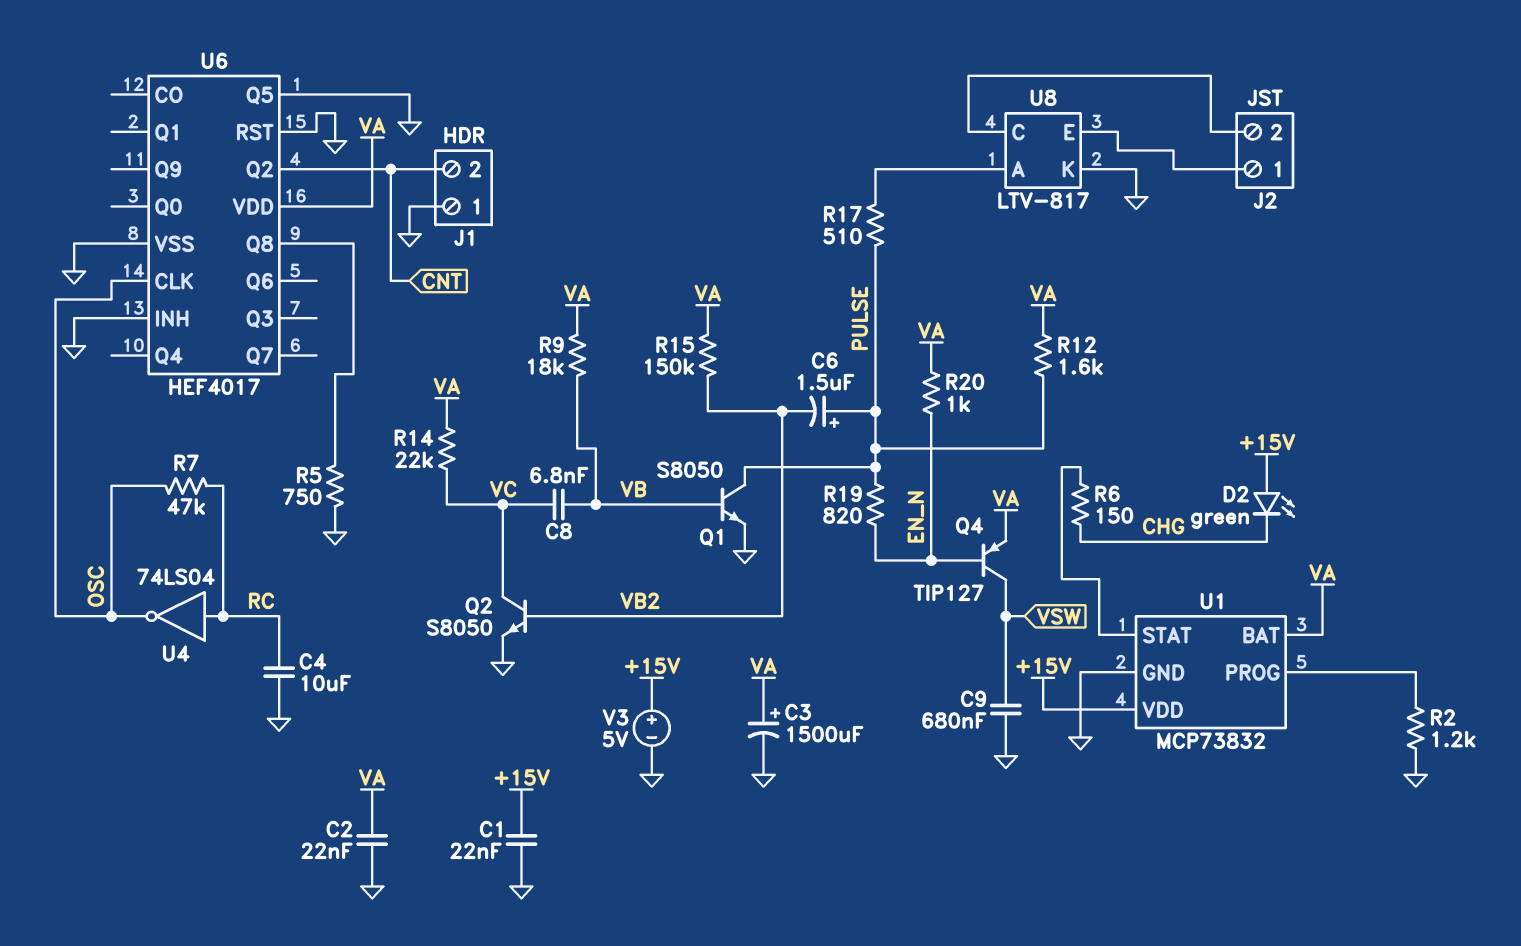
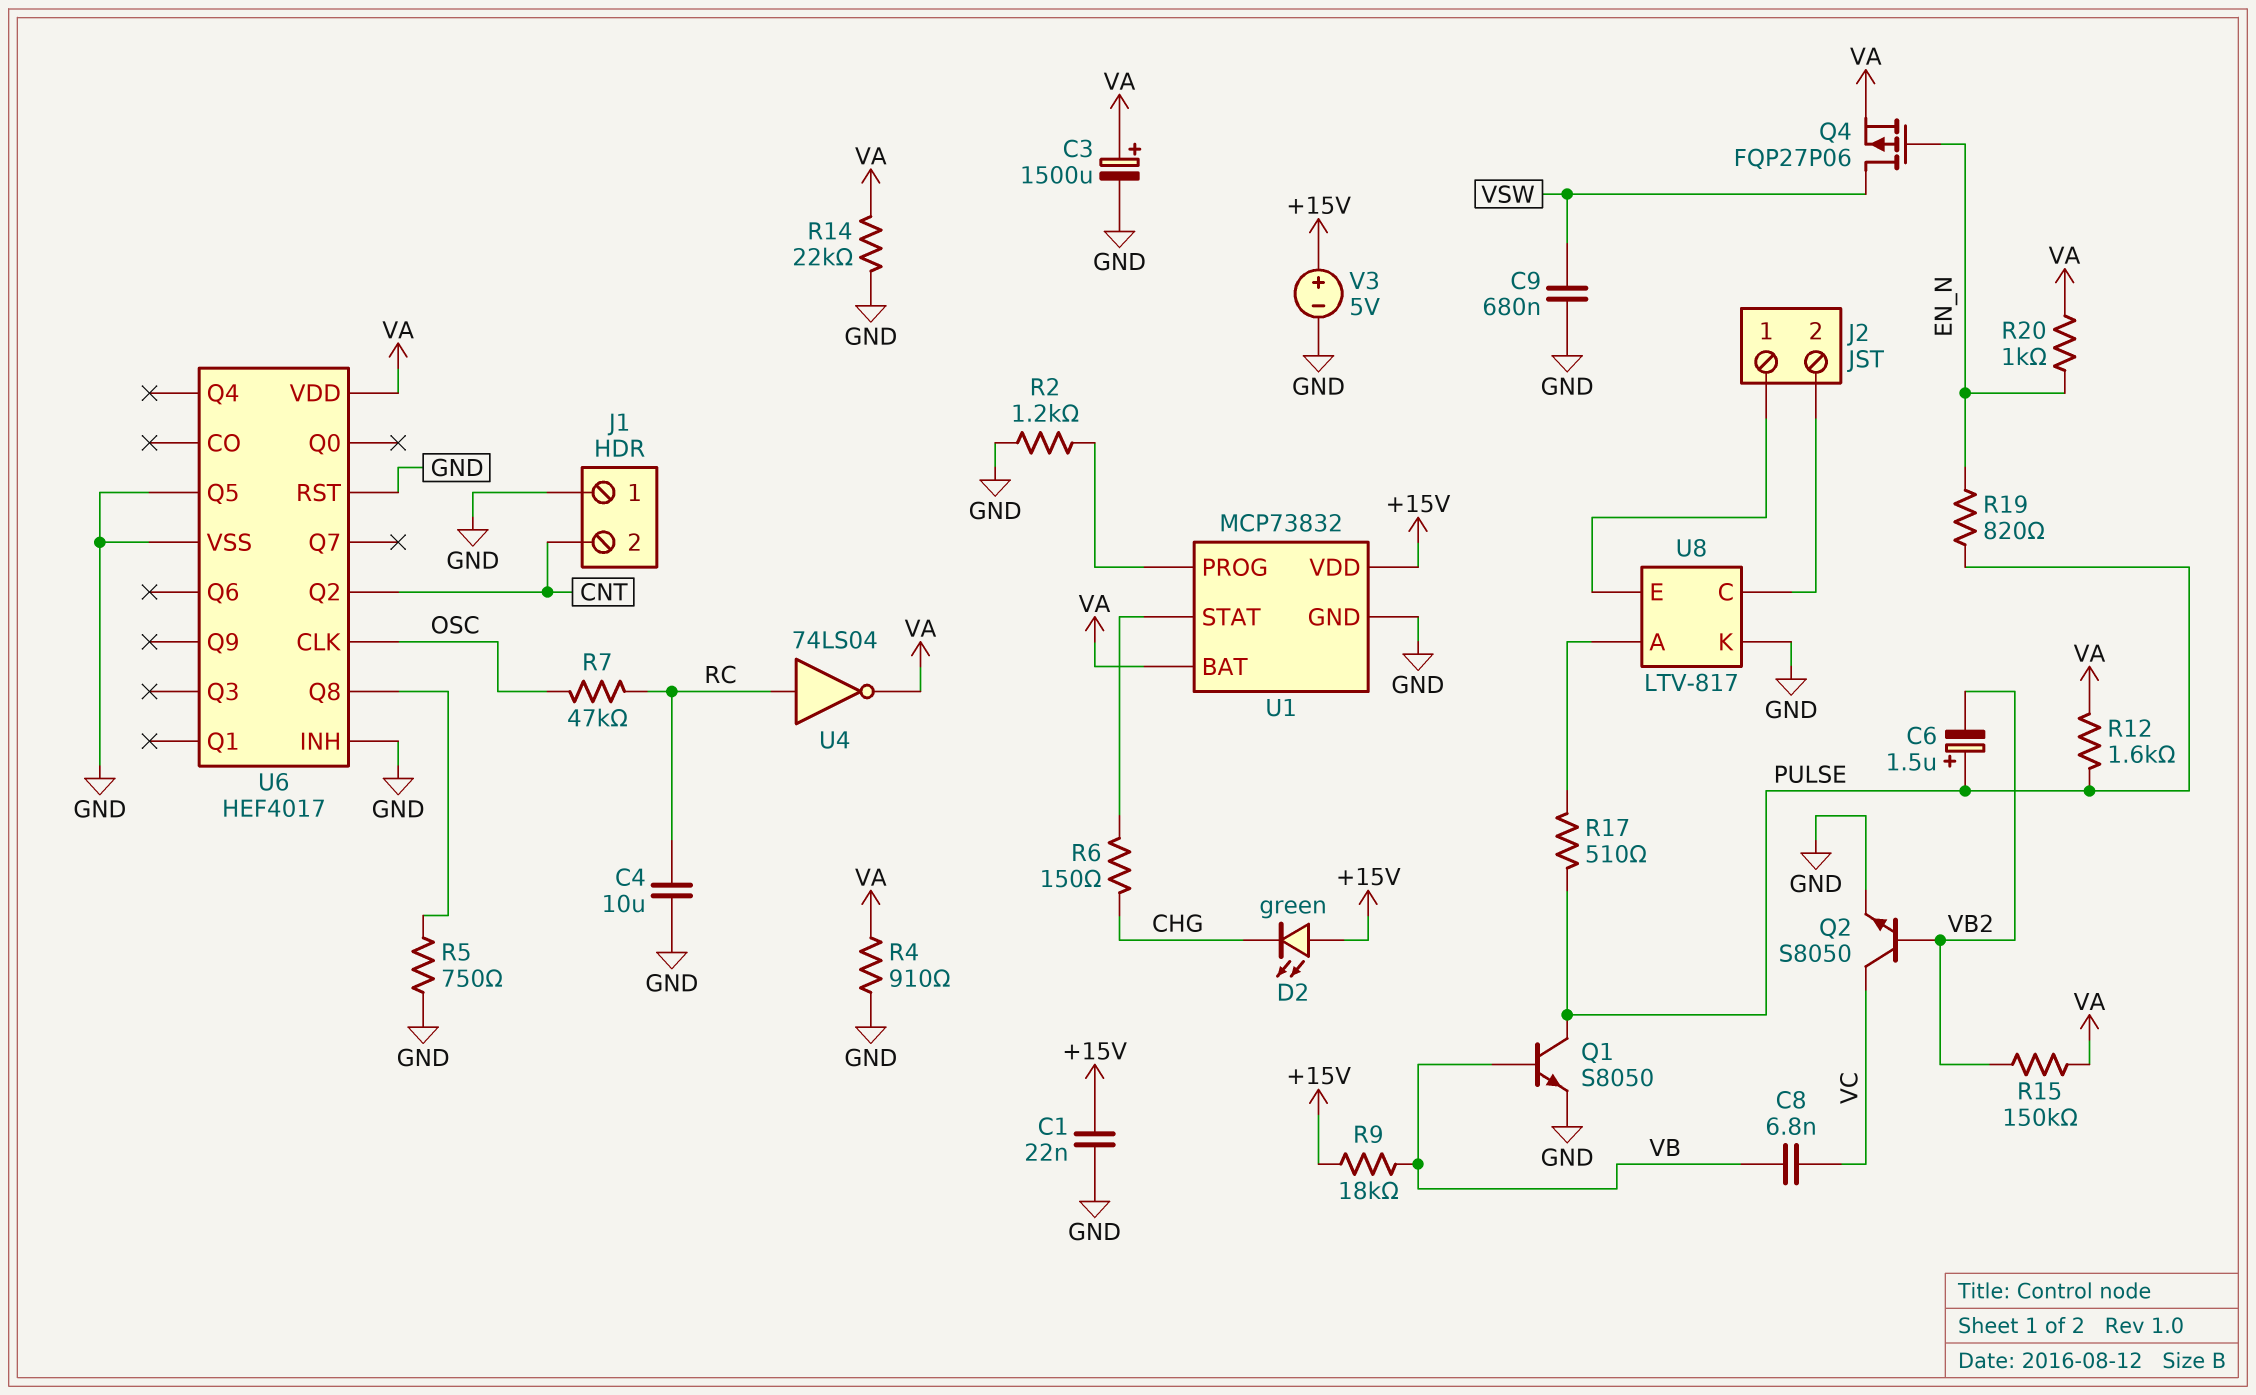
C2: 22nF (GND, VA) -> none
Q4: PNP TIP127 (B EN_N, C VSW, E VA) -> PMOS FQP27P06 (G EN_N, D VSW, S VA)
R4: none -> 910 (GND, VA)
R9: 18k (VA, VB) -> 18k (+15V, VB)
R14: 22k (VA, VC) -> 22k (GND, VA)
U4: NOT 74LS04 (in RC, out OSC) -> NOT 74LS04 (in RC, out VA)

